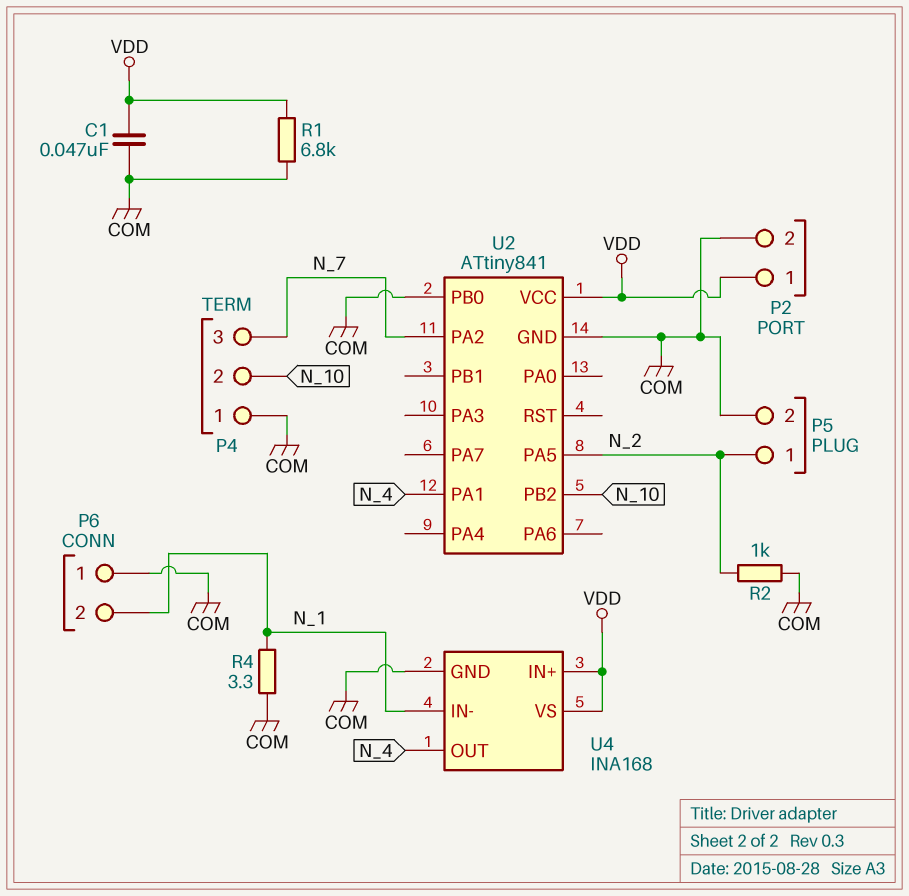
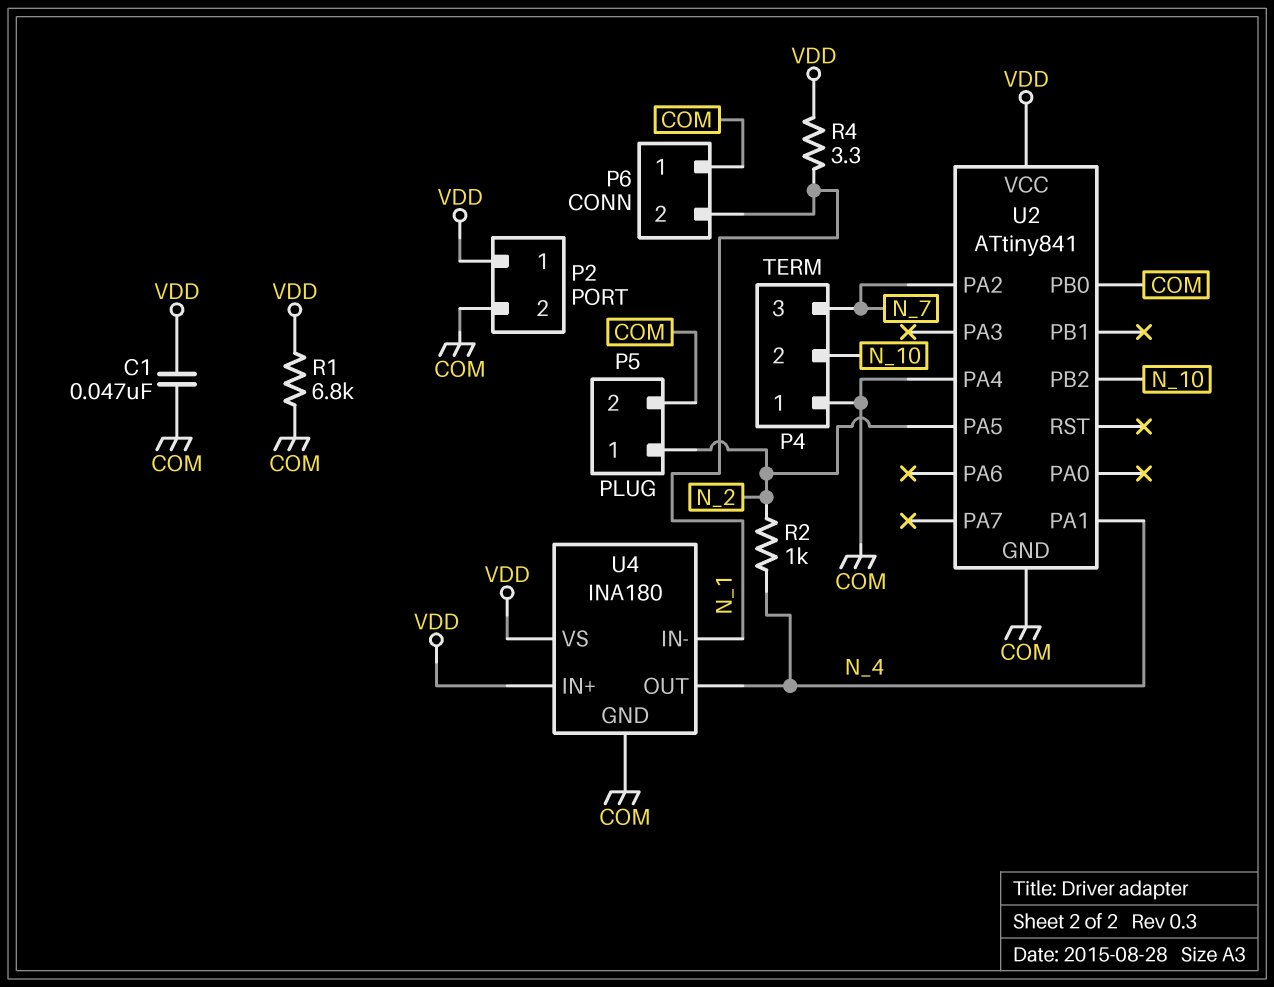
R2: 1k (COM, N_2) -> 1k (N_2, N_4)
R4: 3.3 (COM, N_1) -> 3.3 (N_1, VDD)
U2 pin PA4: none -> COM
U4: INA168 -> INA180

